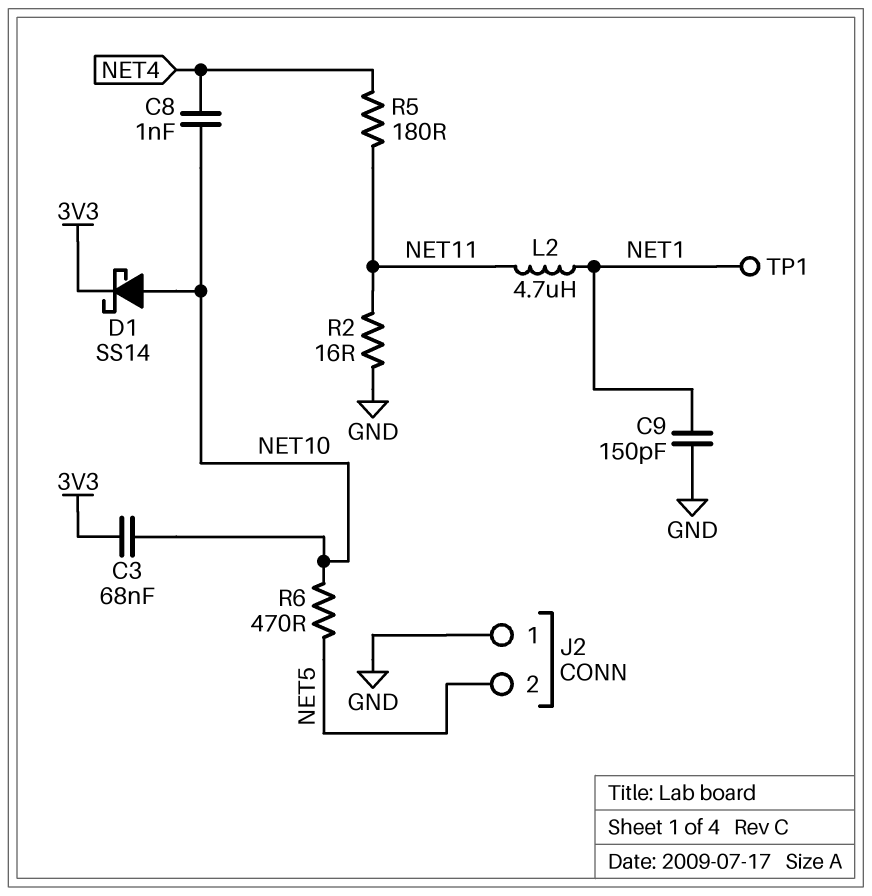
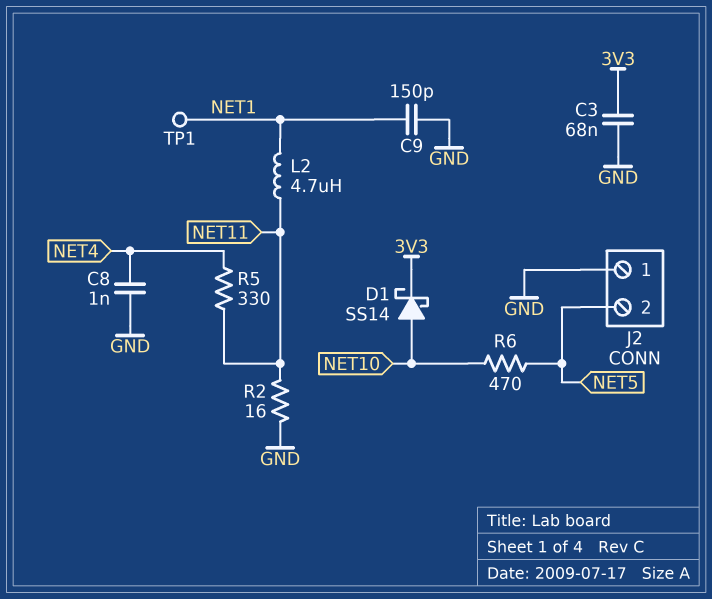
C3: 68nF (3V3, NET10) -> 68nF (3V3, GND)
C8: 1nF (NET4, NET10) -> 1nF (GND, NET4)
R5: 180 (NET4, NET11) -> 330 (NET4, NET11)

